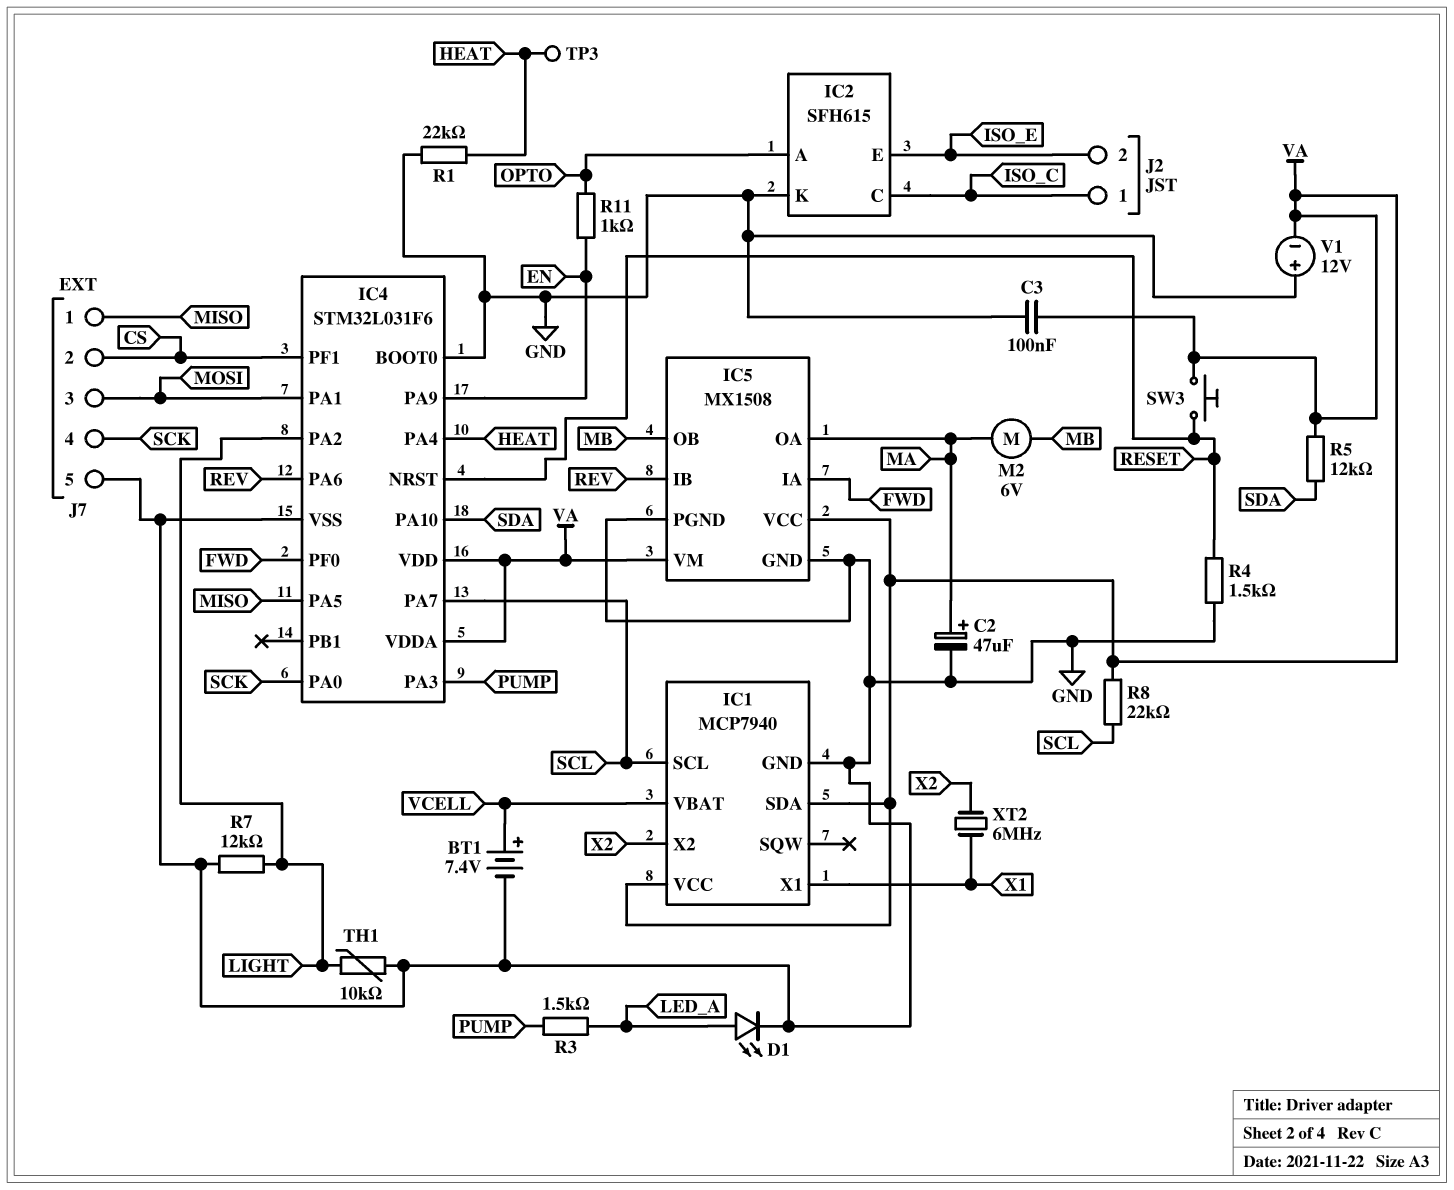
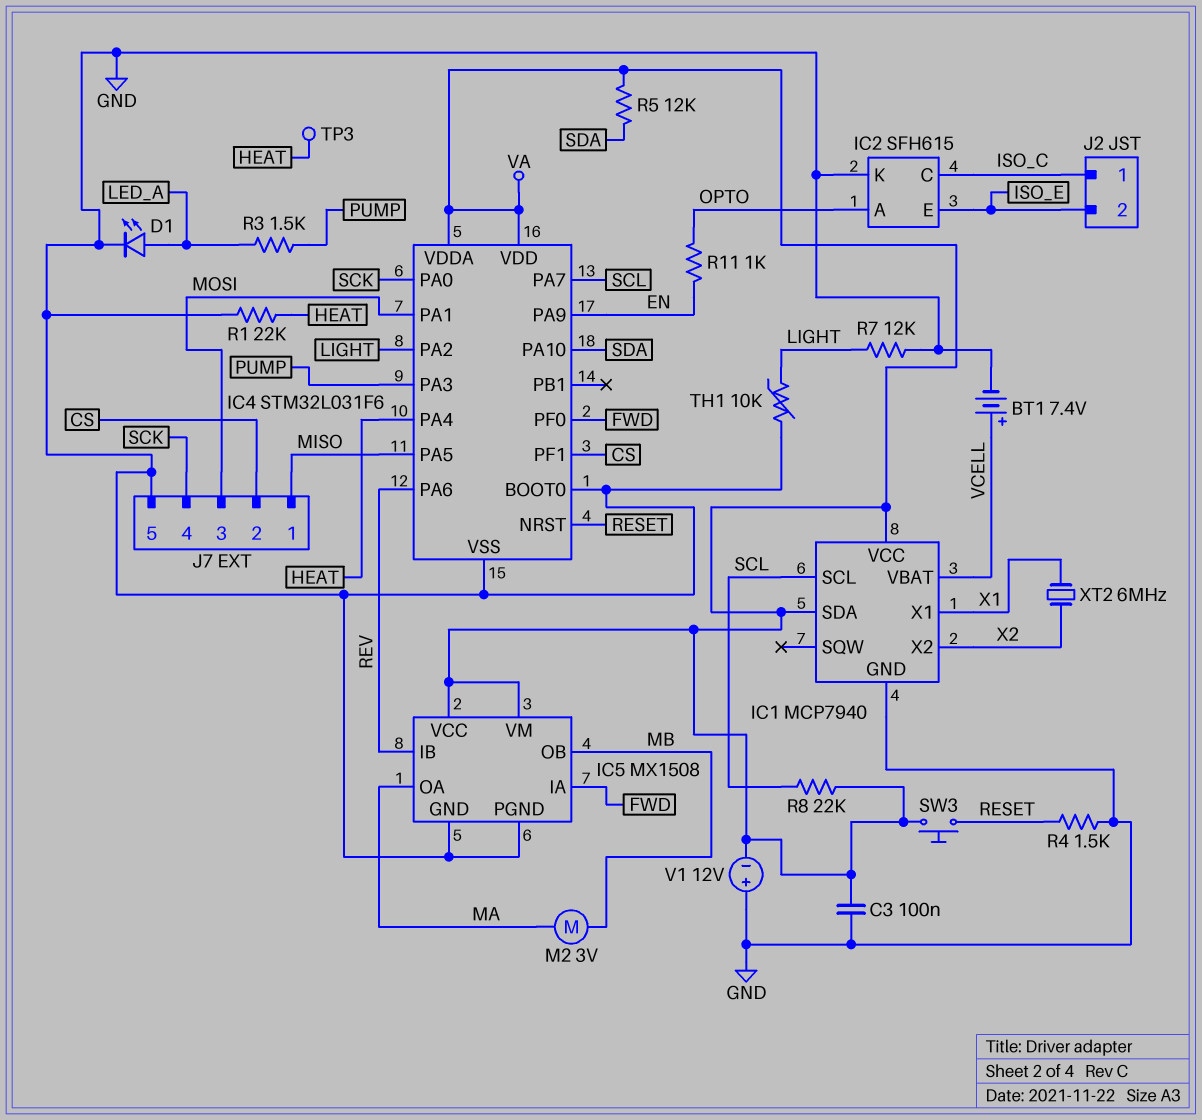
C2: 47uF (plus MA, minus GND) -> none
M2: motor 6V (MA, MB) -> motor 3V (MA, MB)

